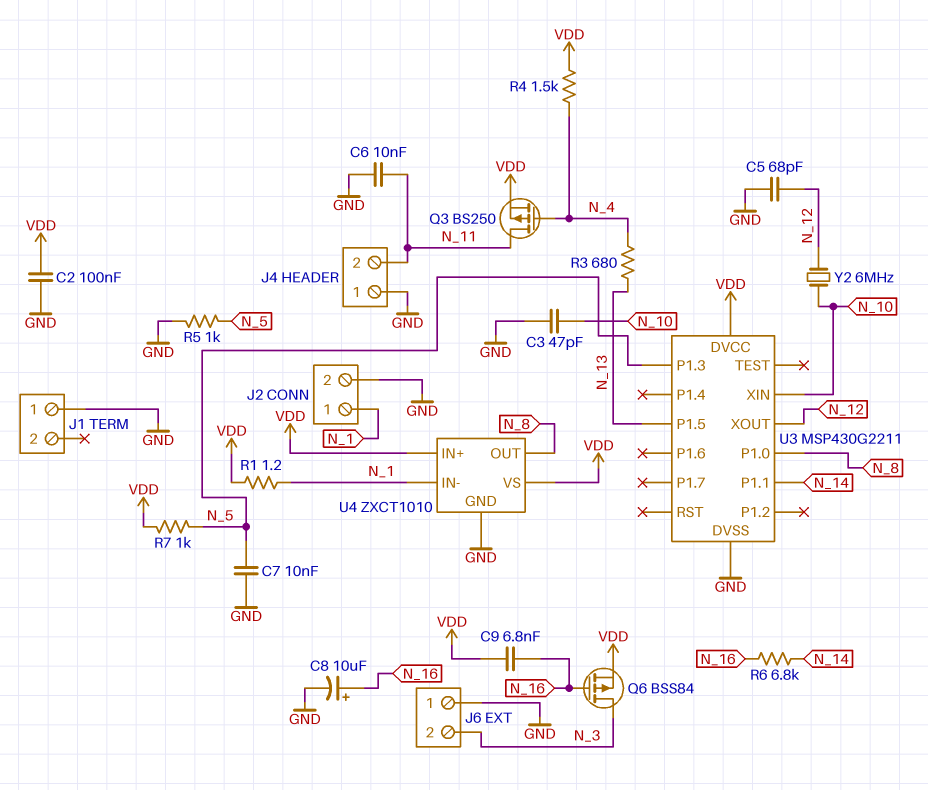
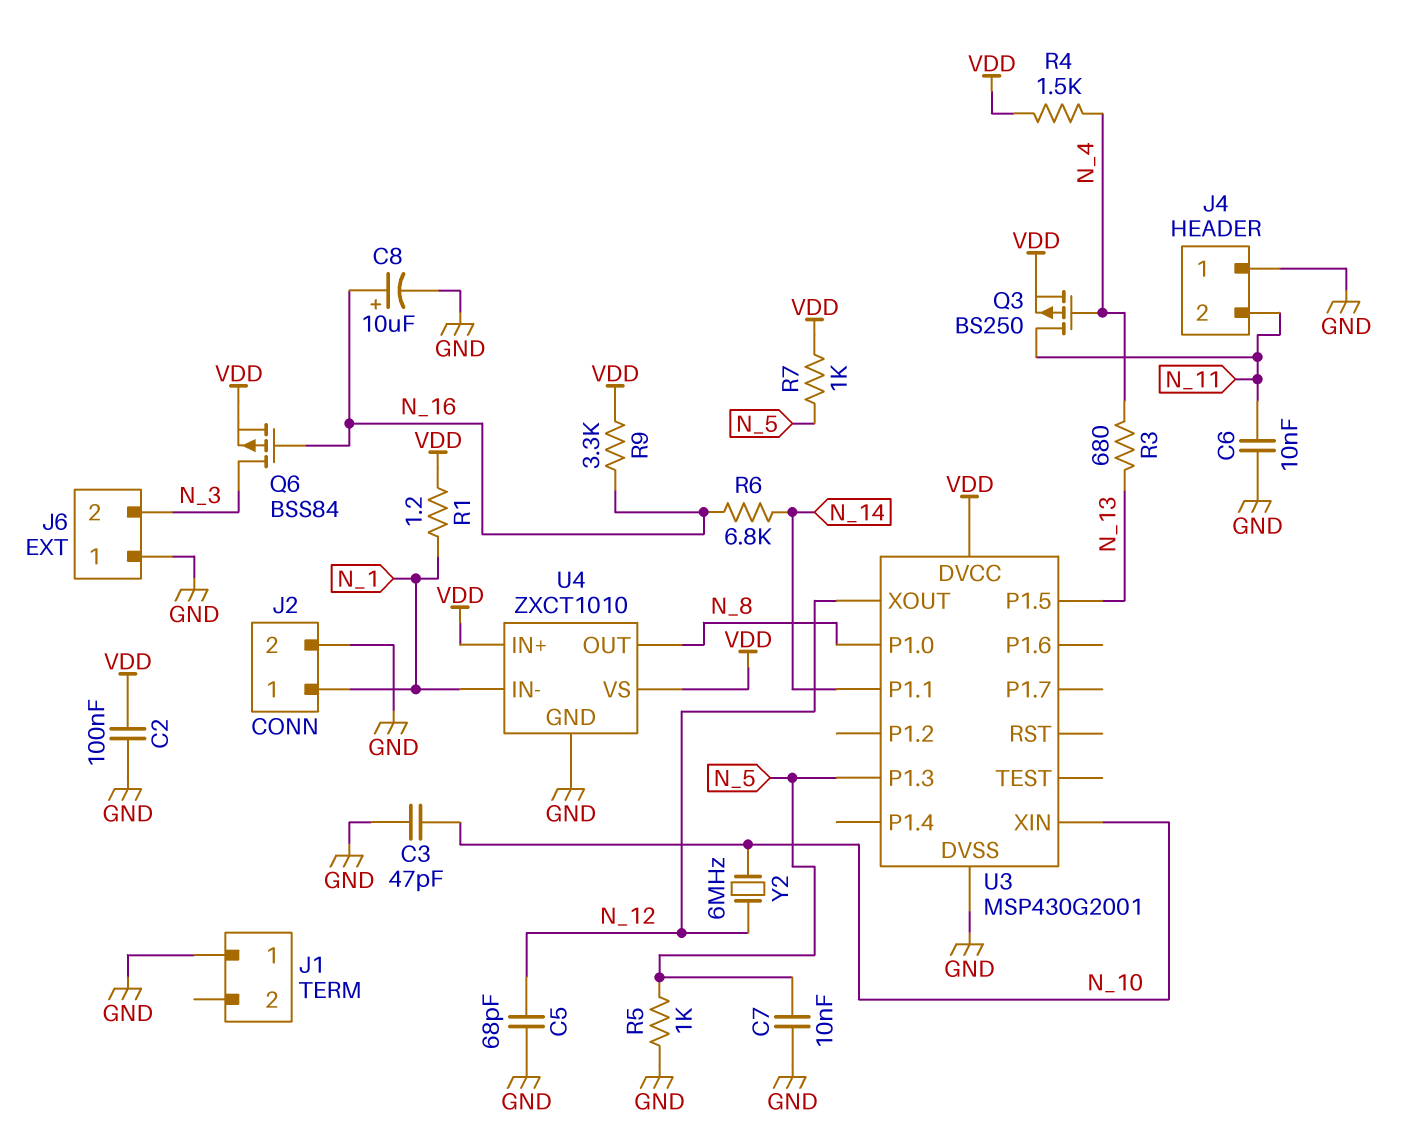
C9: 6.8nF (N_16, VDD) -> none
R9: none -> 3.3k (N_16, VDD)
U3: MSP430G2211 -> MSP430G2001

